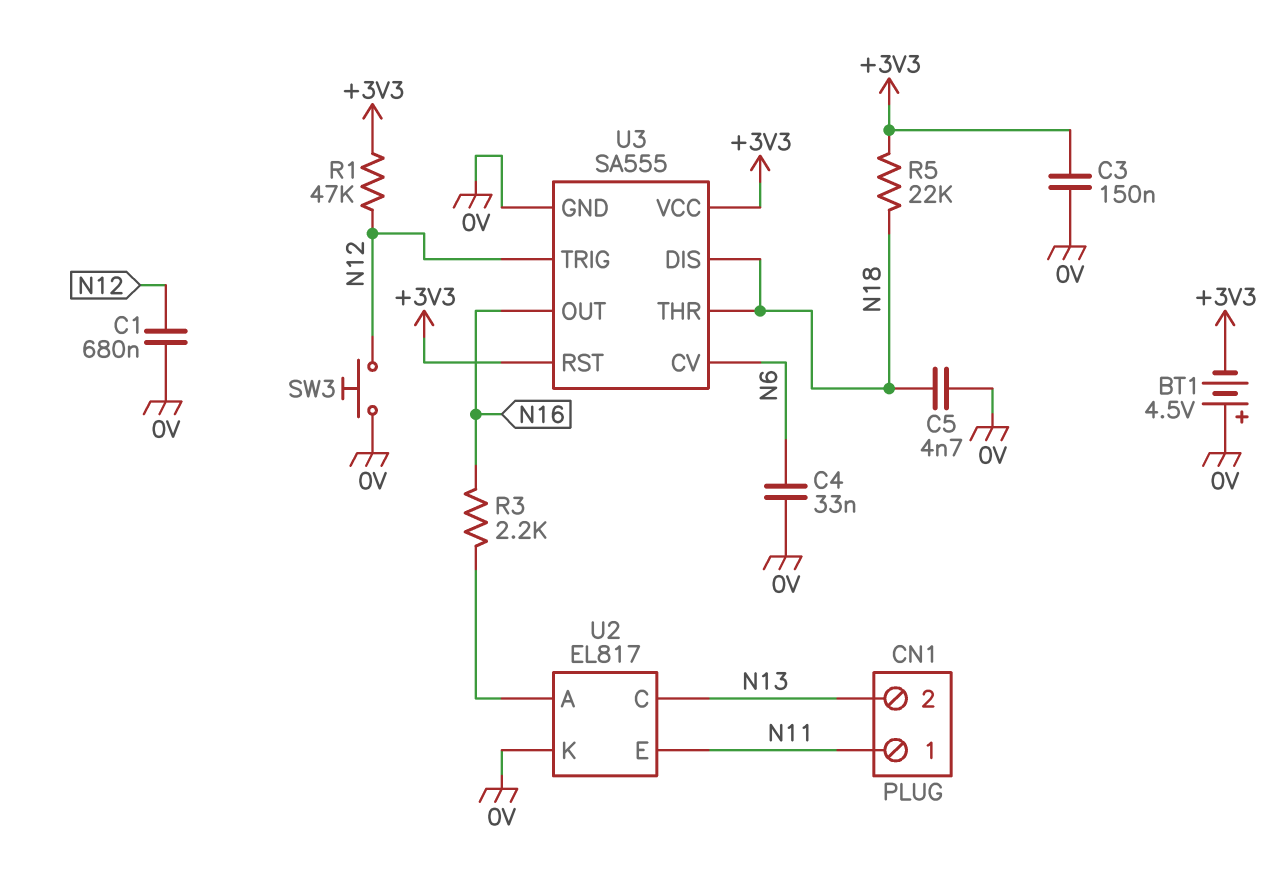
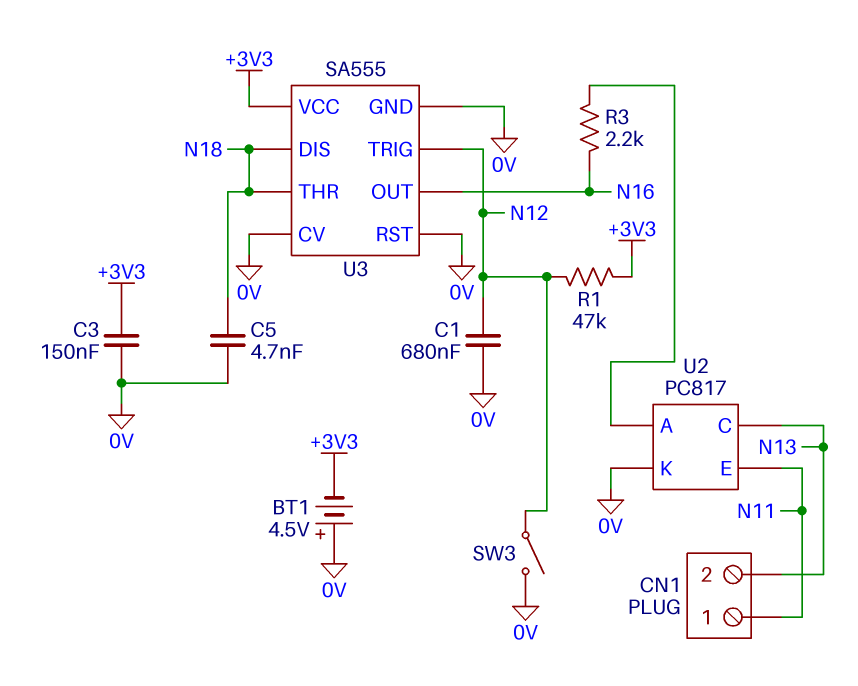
C4: 33nF (0V, N6) -> none
R5: 22k (+3V3, N18) -> none
SW3: button (0V, N12) -> switch (0V, N12)
U2: EL817 -> PC817
U3 pin CV: N6 -> 0V
U3 pin RST: +3V3 -> 0V

